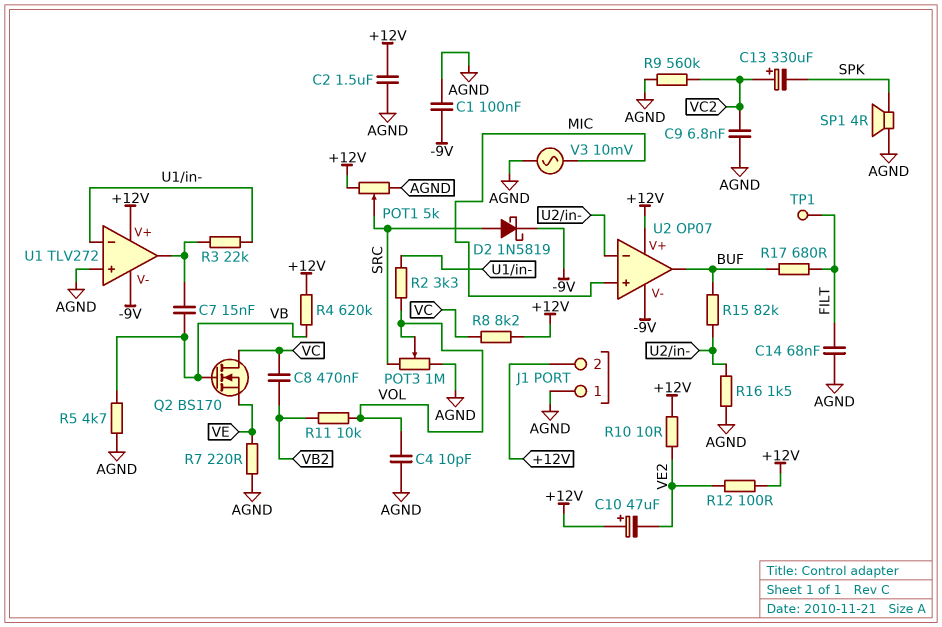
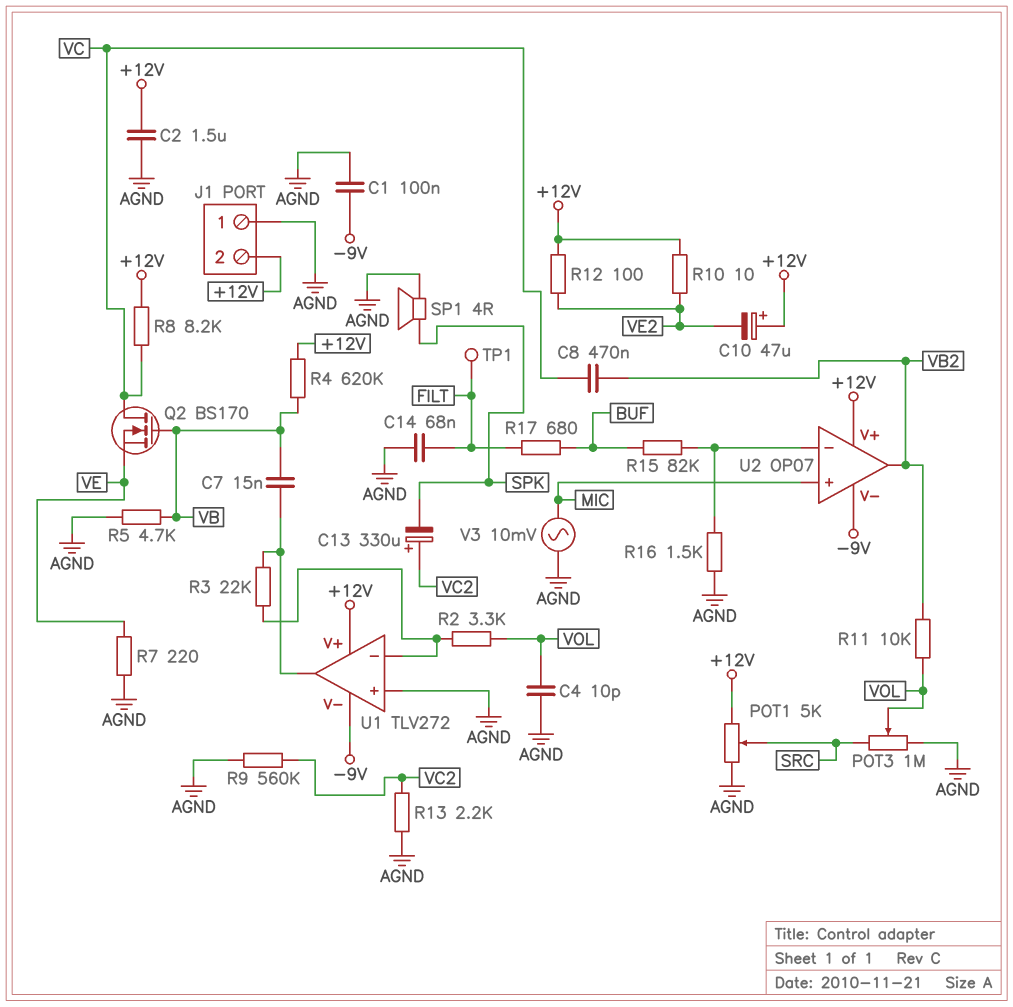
C9: 6.8nF (AGND, VC2) -> none
D2: schottky 1N5819 (A SRC, K -9V) -> none
R13: none -> 2.2k (AGND, VC2)
U2 pin out: BUF -> VB2

